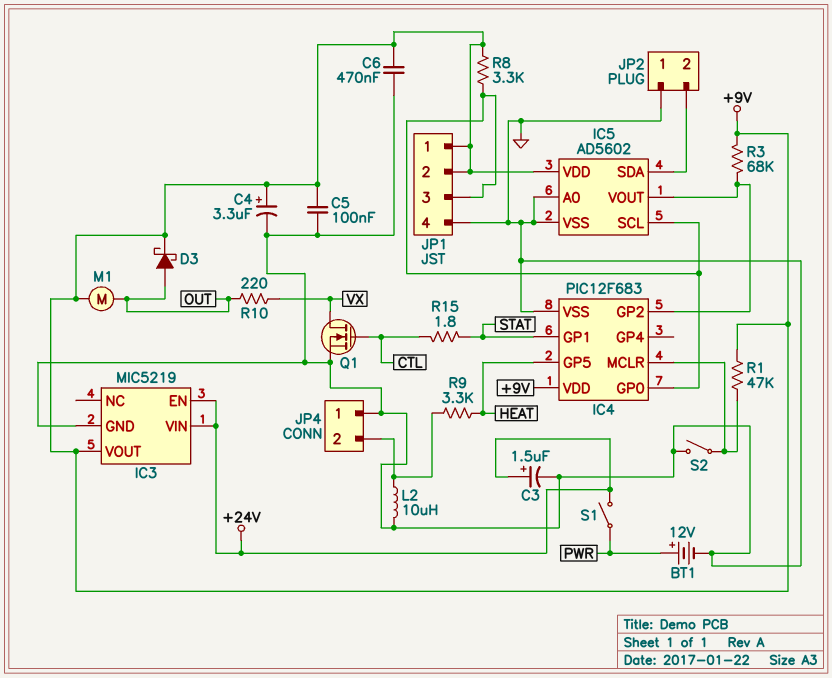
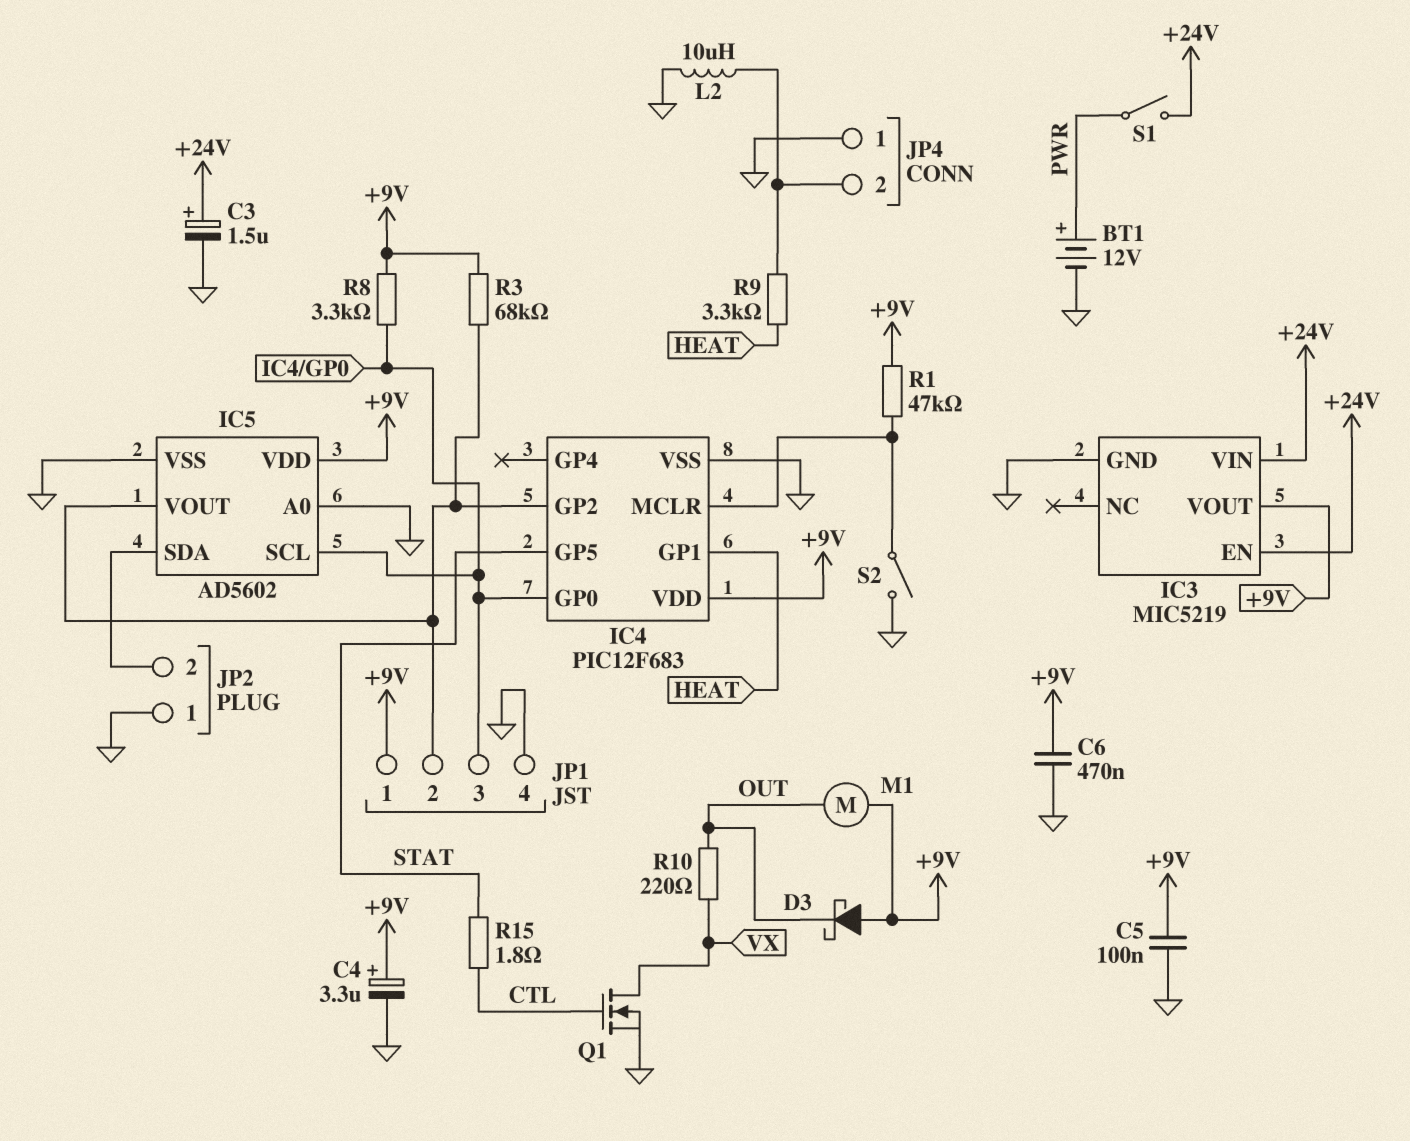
D3: schottky (A OUT, K +9V) -> schottky (A +9V, K OUT)
IC4 pin GP1: STAT -> HEAT
IC4 pin GP5: HEAT -> STAT
JP1 pin 2: +9V -> IC4/GP2

